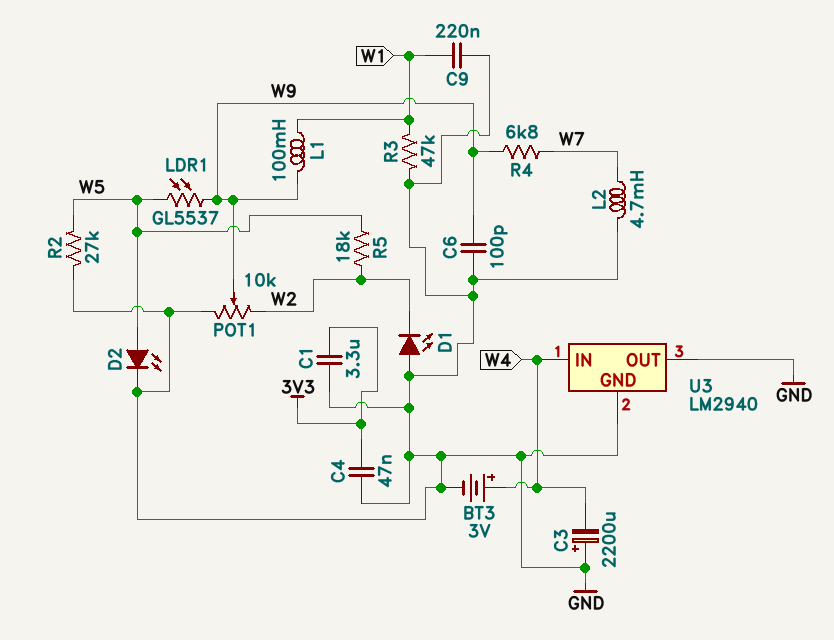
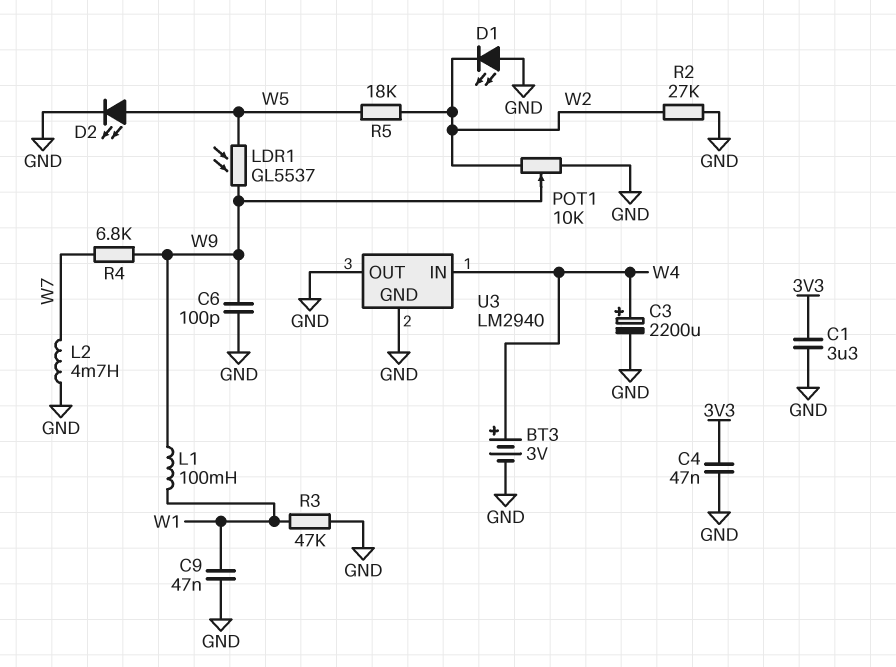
C3: 2200uF (plus GND, minus W4) -> 2200uF (plus W4, minus GND)
C9: 220nF (GND, W1) -> 47nF (GND, W1)
R2: 27k (GND, W5) -> 27k (GND, W2)

